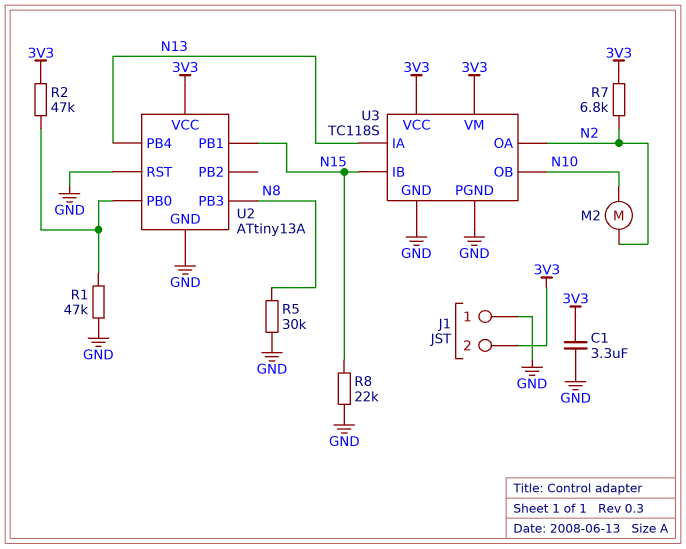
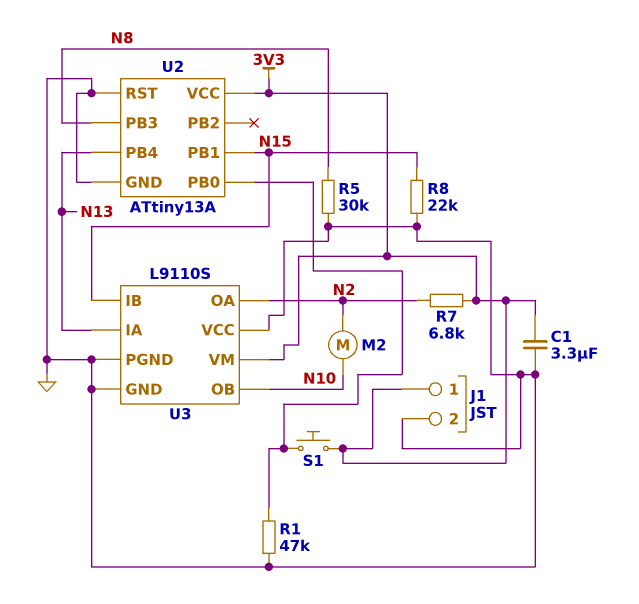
J1 pin 1: GND -> 3V3
J1 pin 2: 3V3 -> GND
R2: 47k (3V3, U2/PB0) -> none
S1: none -> button (3V3, U2/PB0)
U3: TC118S -> L9110S
U3 pin VCC: 3V3 -> GND

